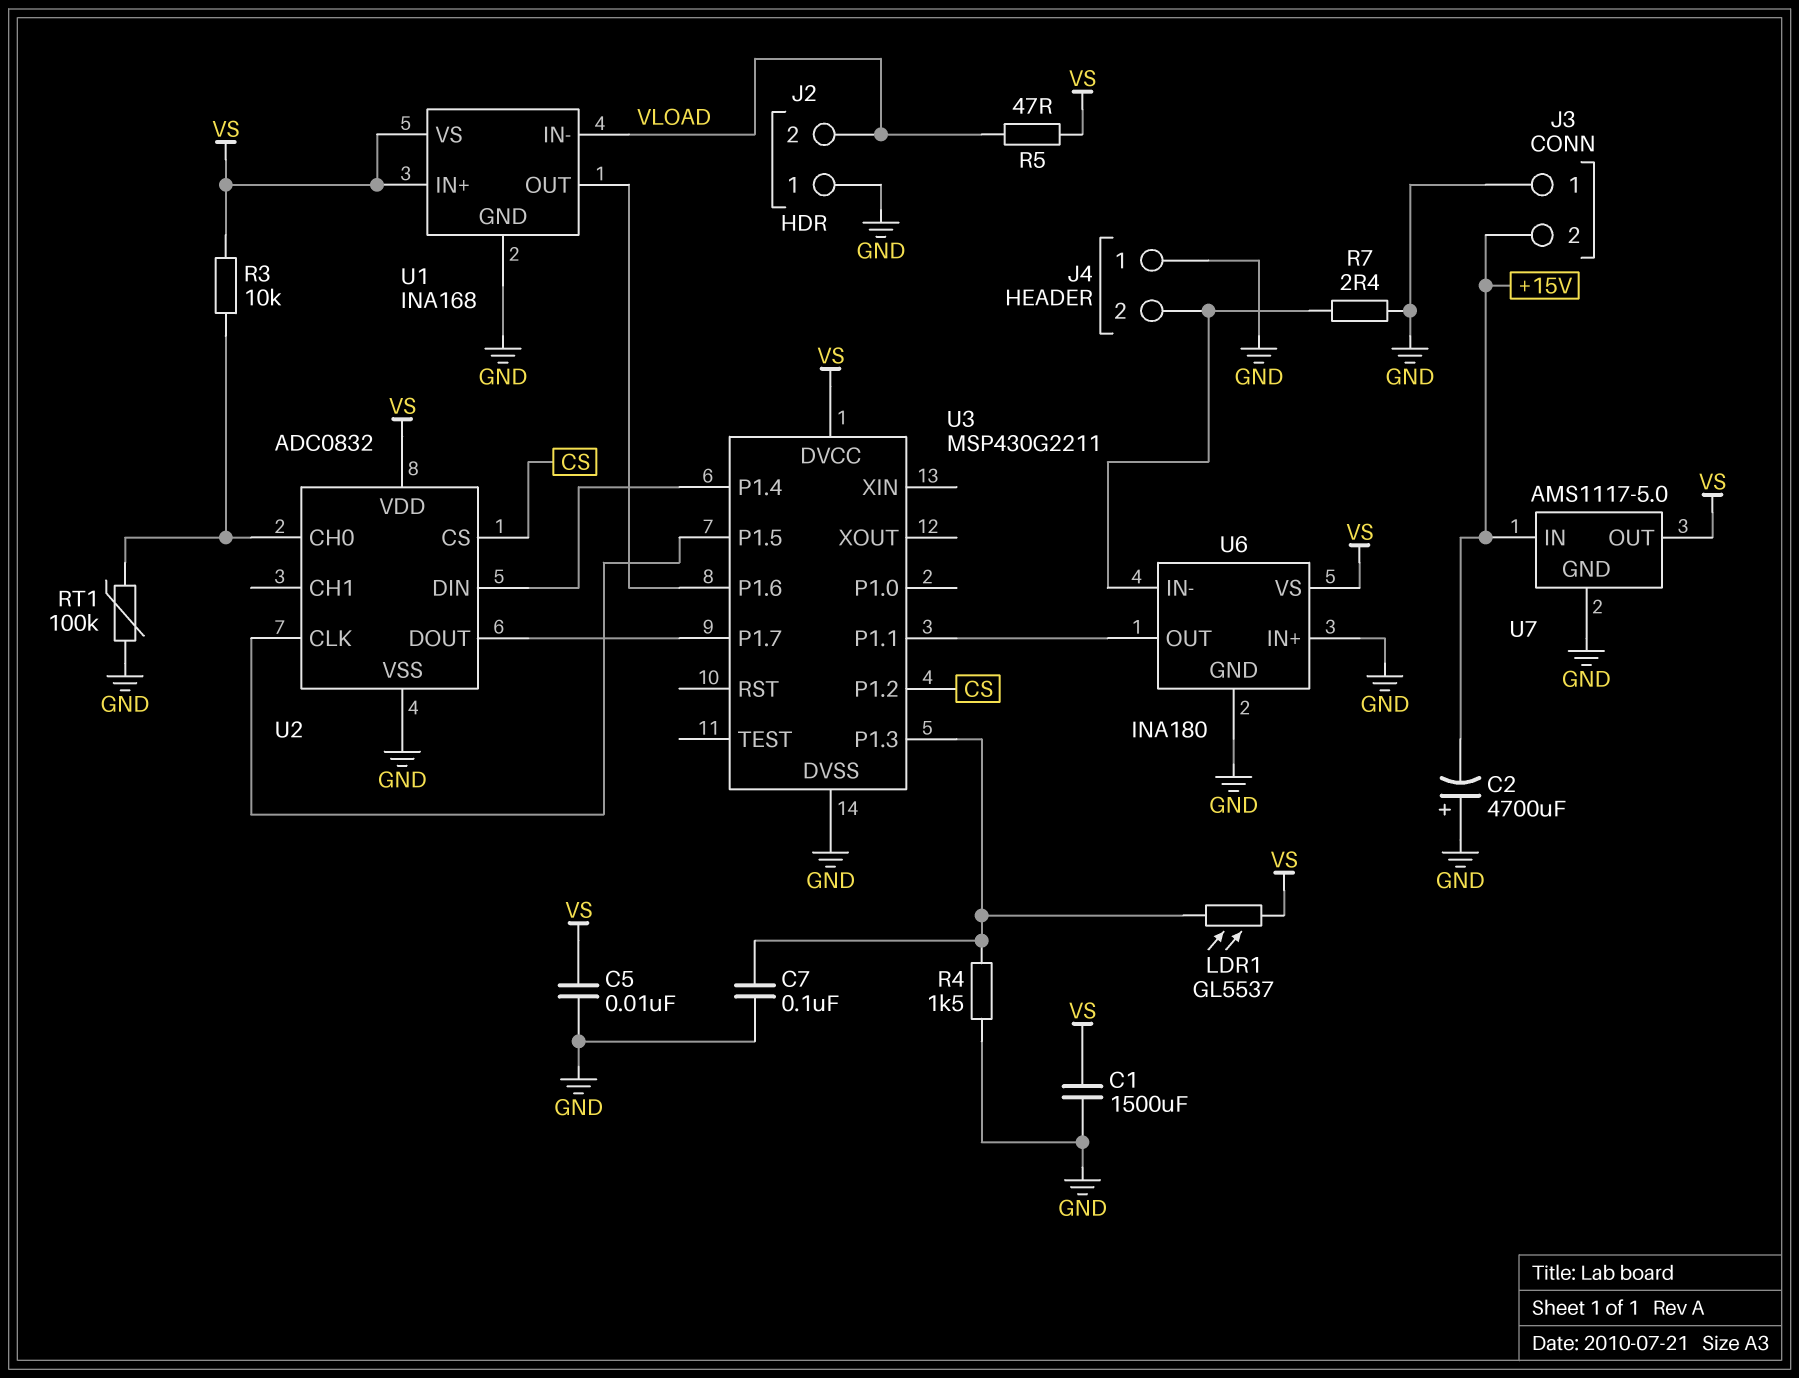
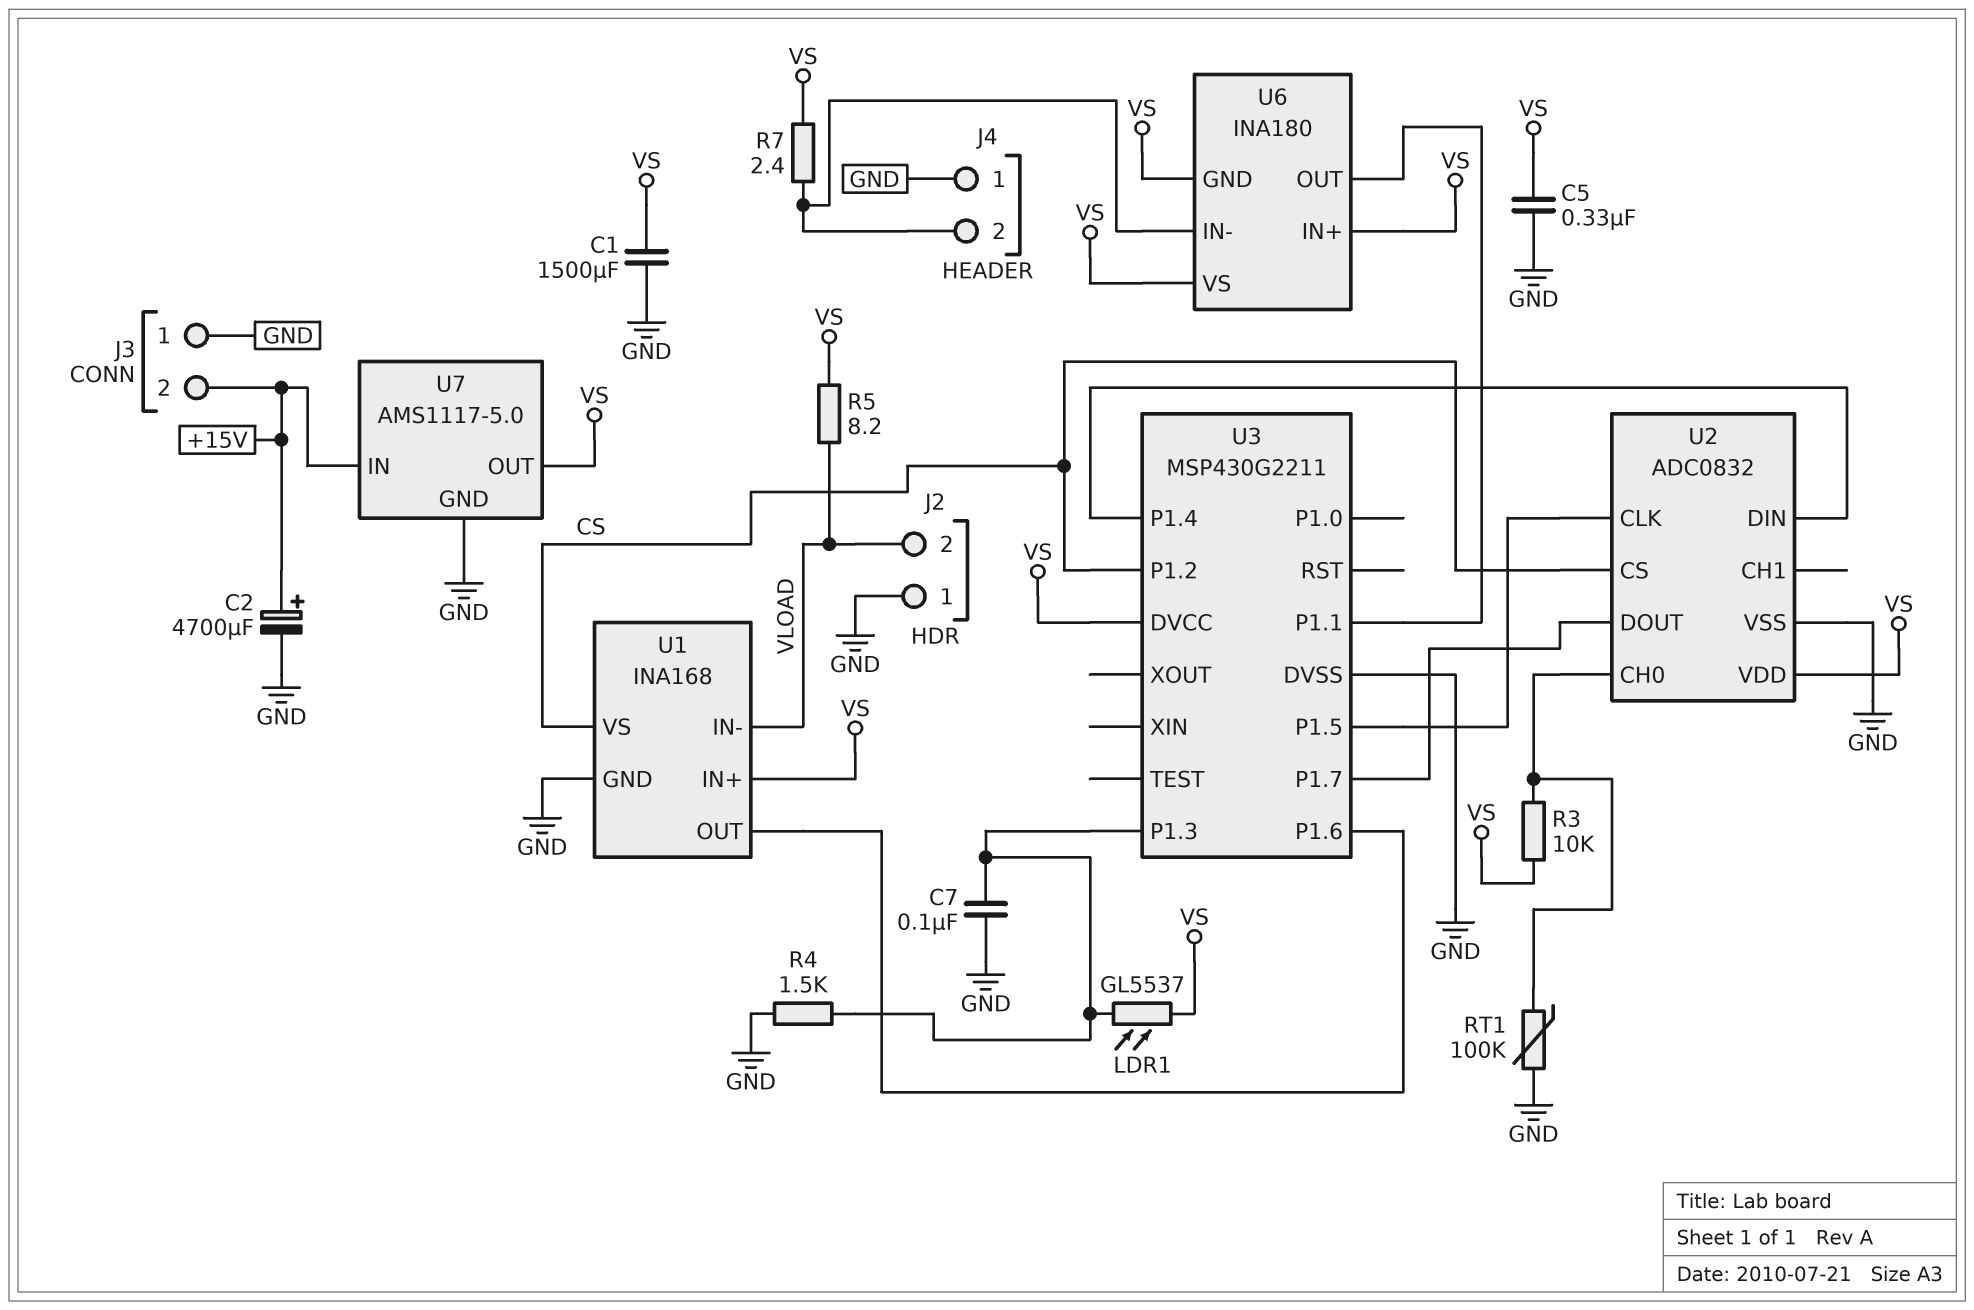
C2: 4700uF (plus GND, minus +15V) -> 4700uF (plus +15V, minus GND)
C5: 10nF (GND, VS) -> 330nF (GND, VS)
R5: 47 (VLOAD, VS) -> 8.2 (VLOAD, VS)
R7: 2.4 (GND, J4/2) -> 2.4 (J4/2, VS)
U1 pin VS: VS -> CS
U6 pin GND: GND -> VS
U6 pin IN+: GND -> VS

